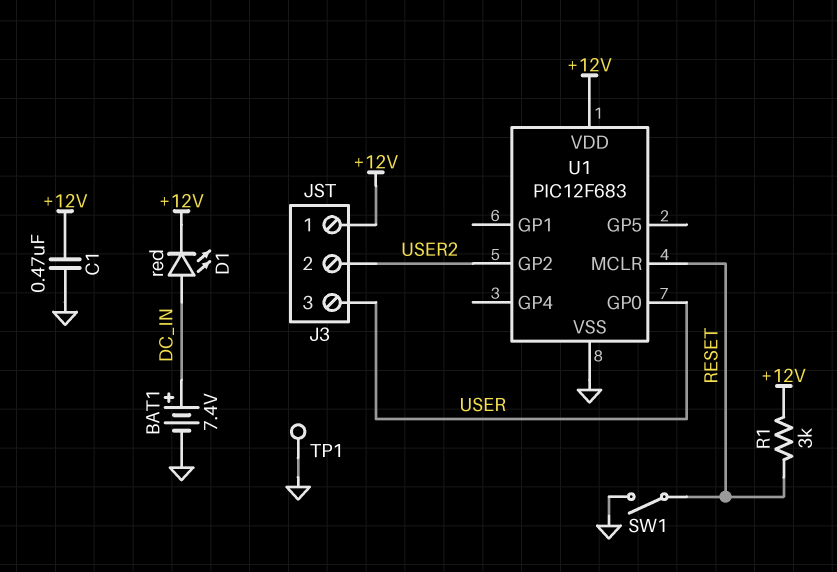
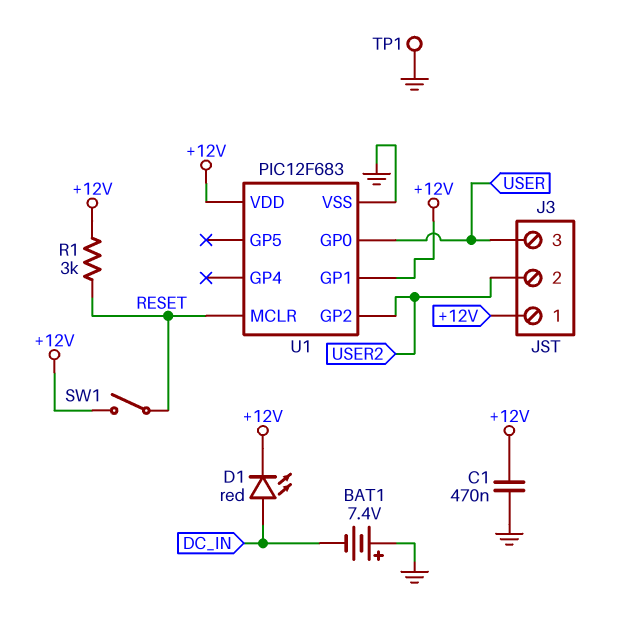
BAT1: 7.4V (plus DC_IN, minus GND) -> 7.4V (plus GND, minus DC_IN)
SW1: switch (GND, RESET) -> switch (+12V, RESET)
U1 pin GP1: none -> +12V

